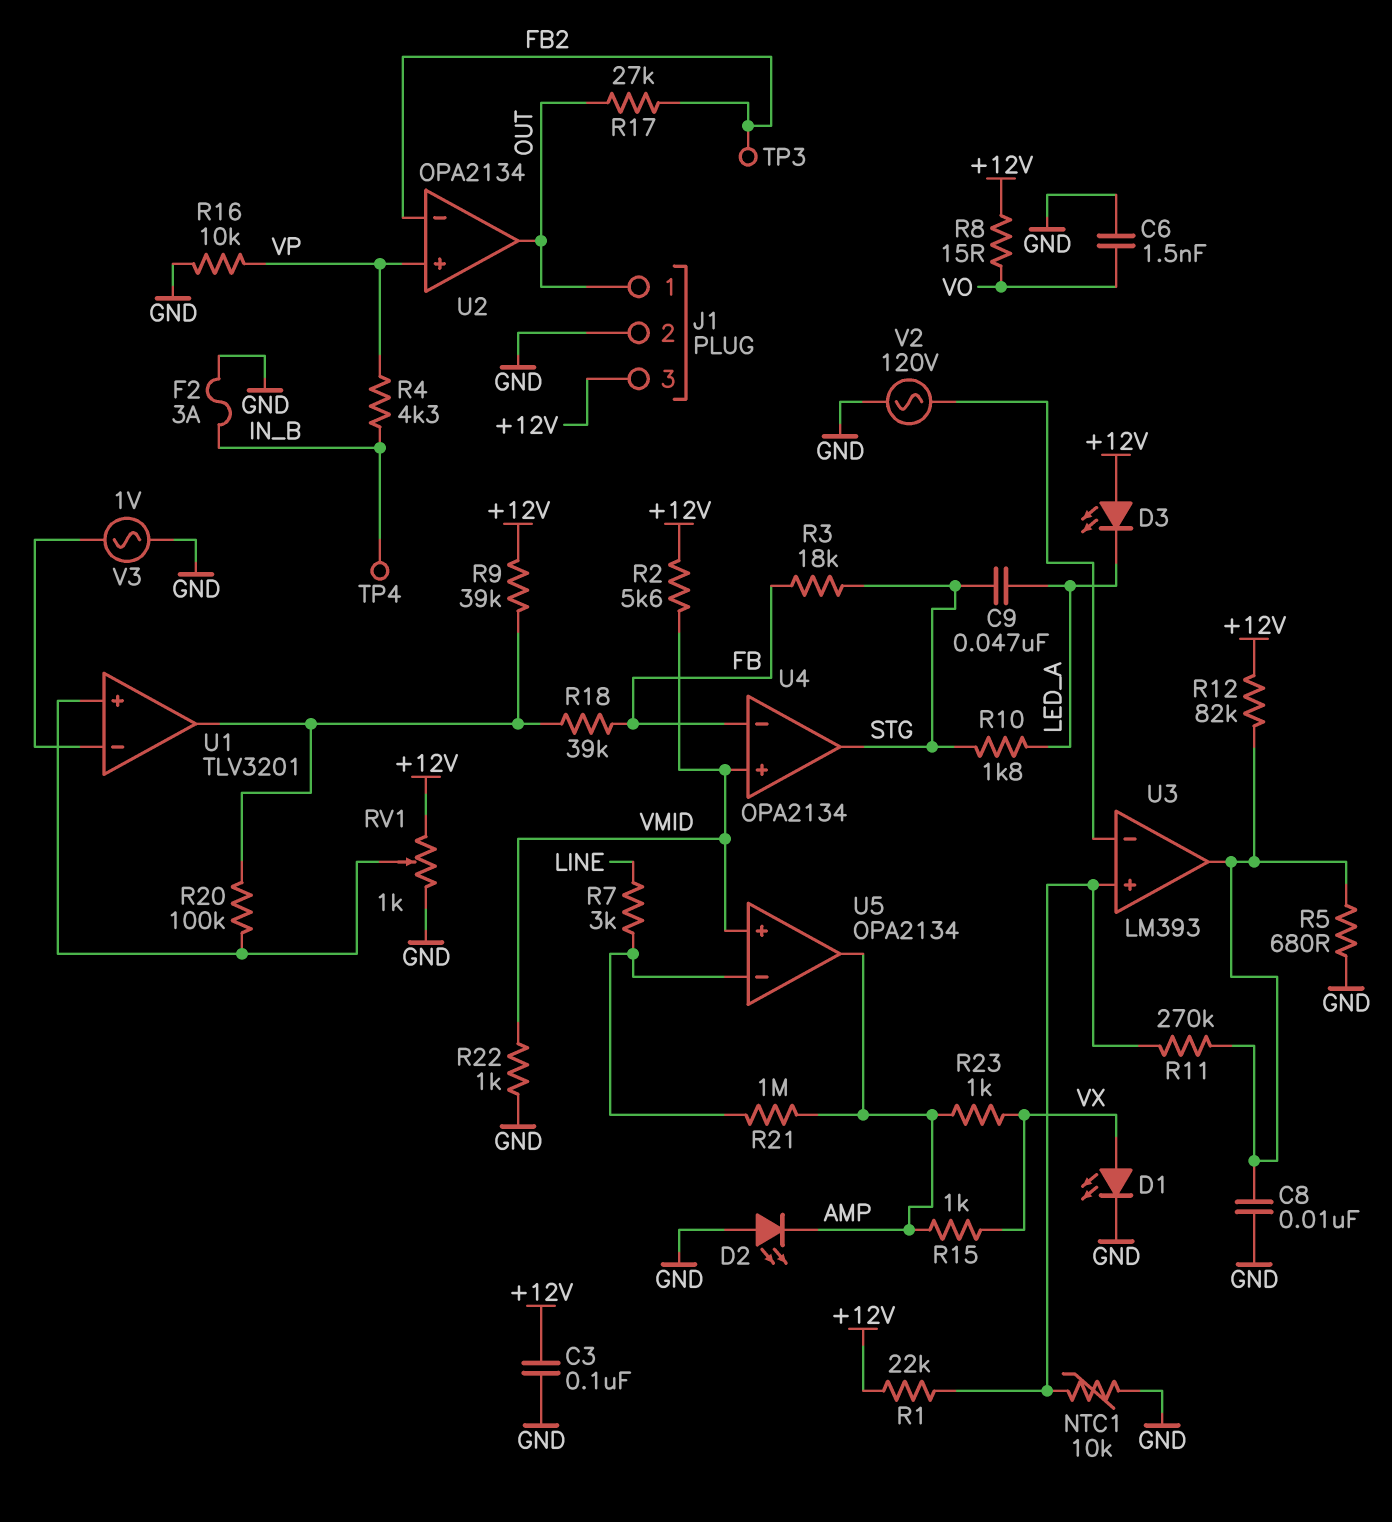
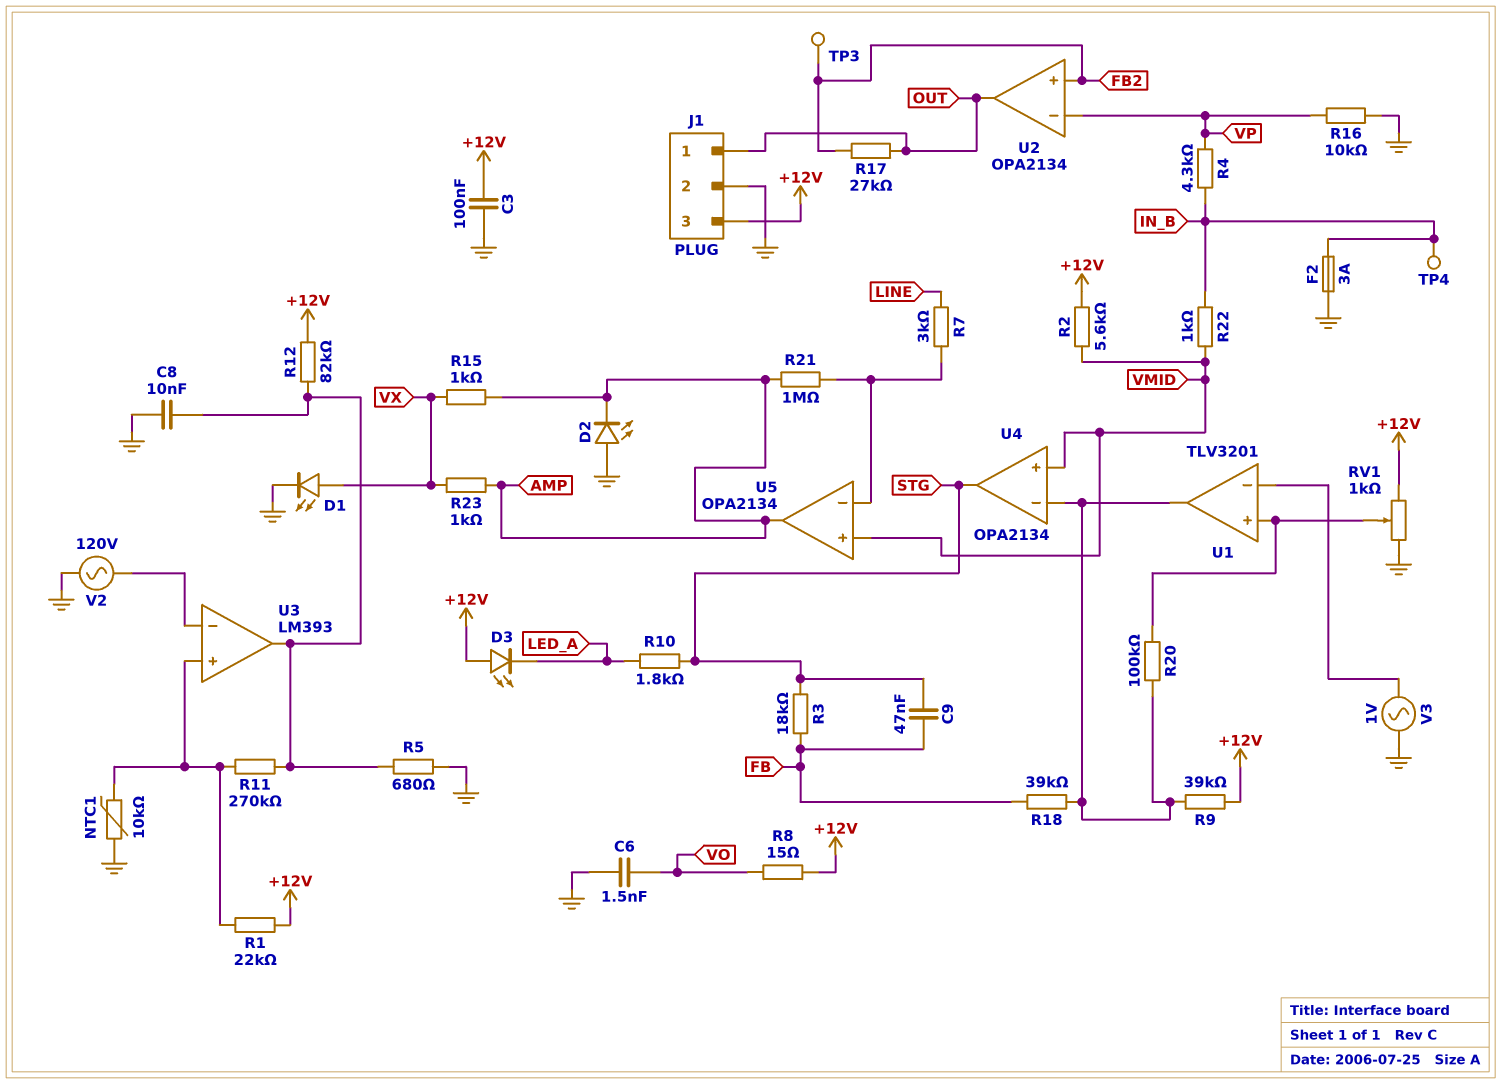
C9: 47nF (LED_A, STG) -> 47nF (FB, STG)
R22: 1k (GND, VMID) -> 1k (IN_B, VMID)
U2 pin in+: VP -> FB2
U2 pin in-: FB2 -> VP
U4 pin in-: FB -> U1/out

